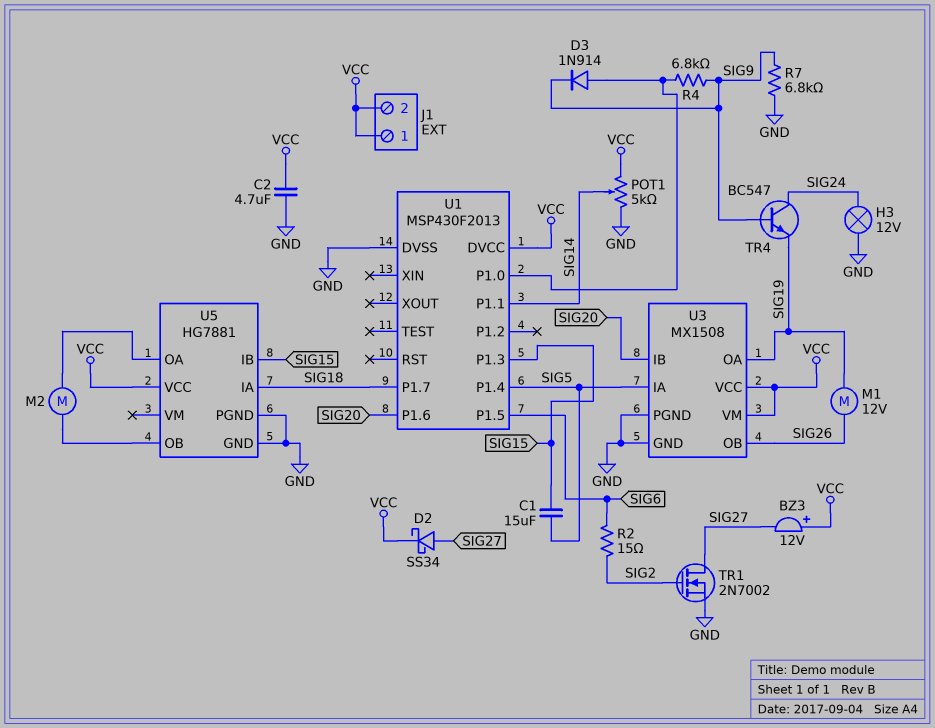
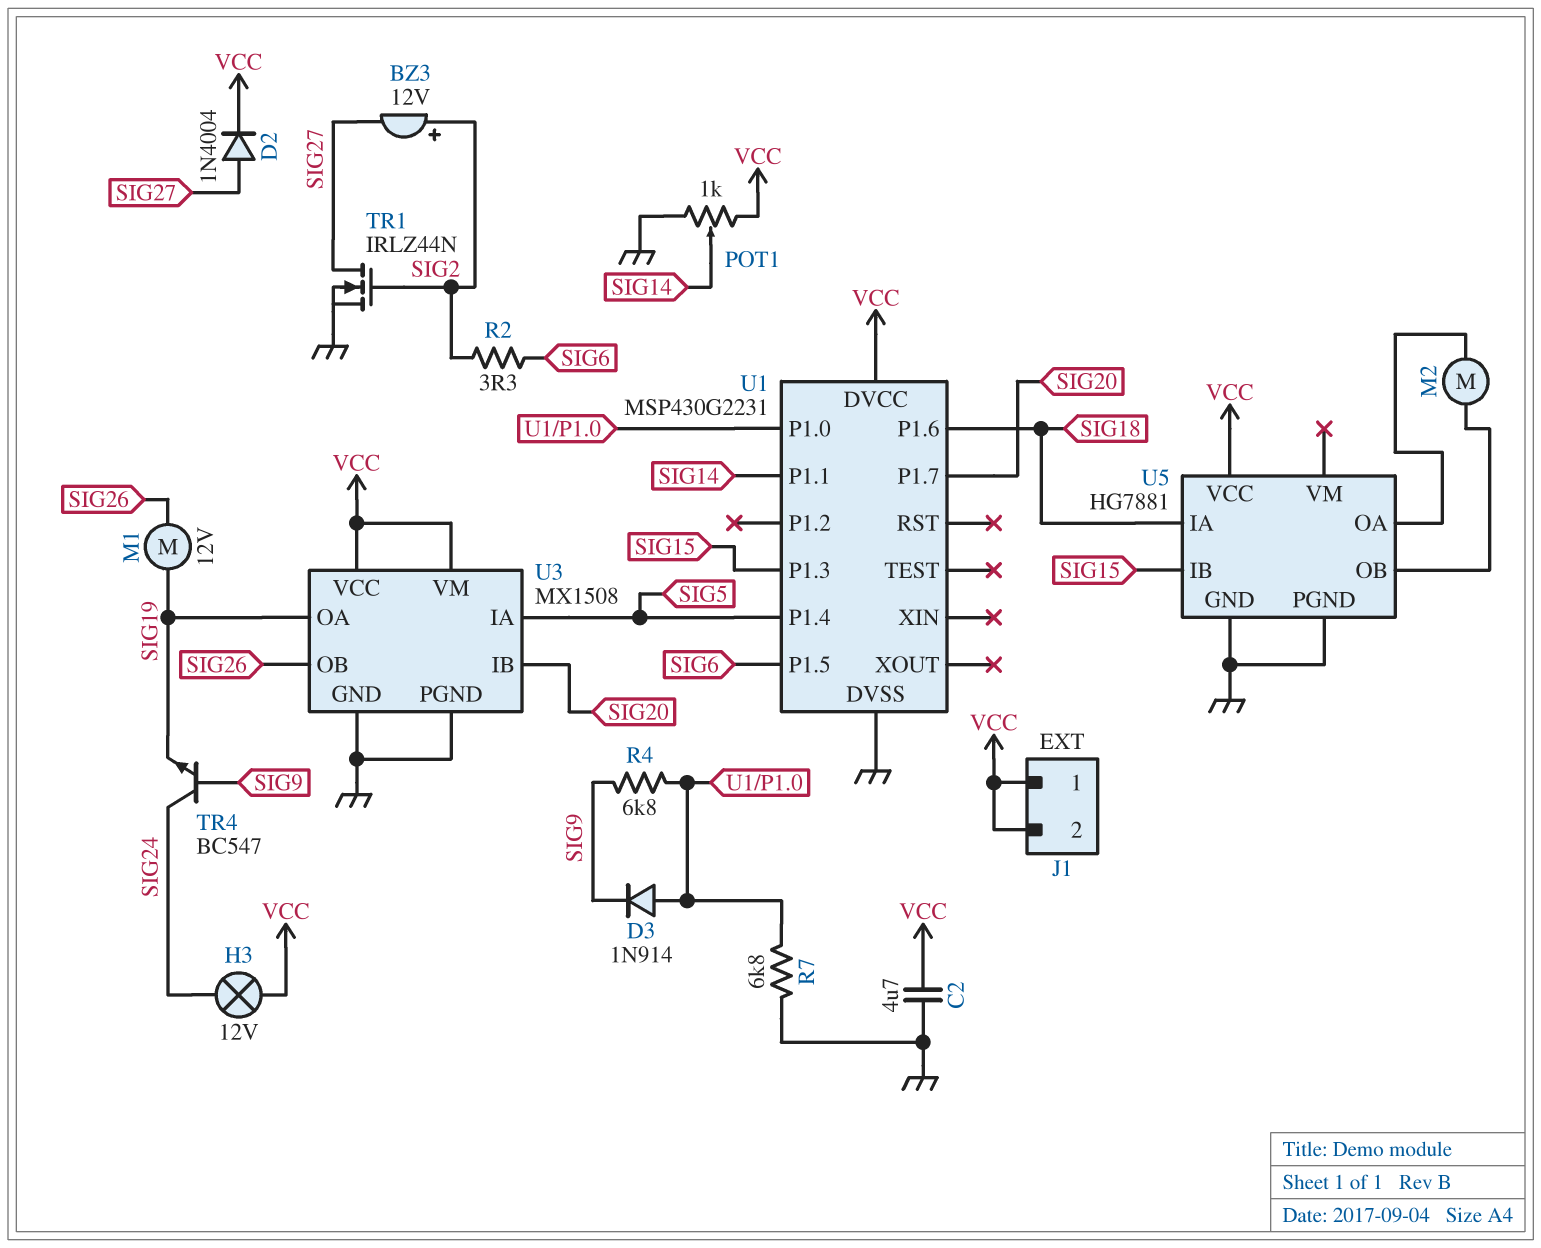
BZ3: buzzer 12V (plus VCC, minus SIG27) -> buzzer 12V (plus SIG2, minus SIG27)
C1: 15uF (SIG5, SIG15) -> none
D2: schottky SS34 (A SIG27, K VCC) -> diode 1N4004 (A SIG27, K VCC)
H3: lamp 12V (GND, SIG24) -> lamp 12V (SIG24, VCC)
POT1: 5k (GND, VCC, wiper SIG14) -> 1k (GND, VCC, wiper SIG14)
R2: 15 (SIG2, SIG6) -> 3.3 (SIG2, SIG6)
R7: 6.8k (GND, SIG9) -> 6.8k (GND, U1/P1.0)
TR1: NMOS 2N7002 (G SIG2, D SIG27, S GND) -> NMOS IRLZ44N (G SIG2, D SIG27, S GND)
U1: MSP430F2013 -> MSP430G2231
U1 pin P1.6: SIG20 -> SIG18
U1 pin P1.7: SIG18 -> SIG20

